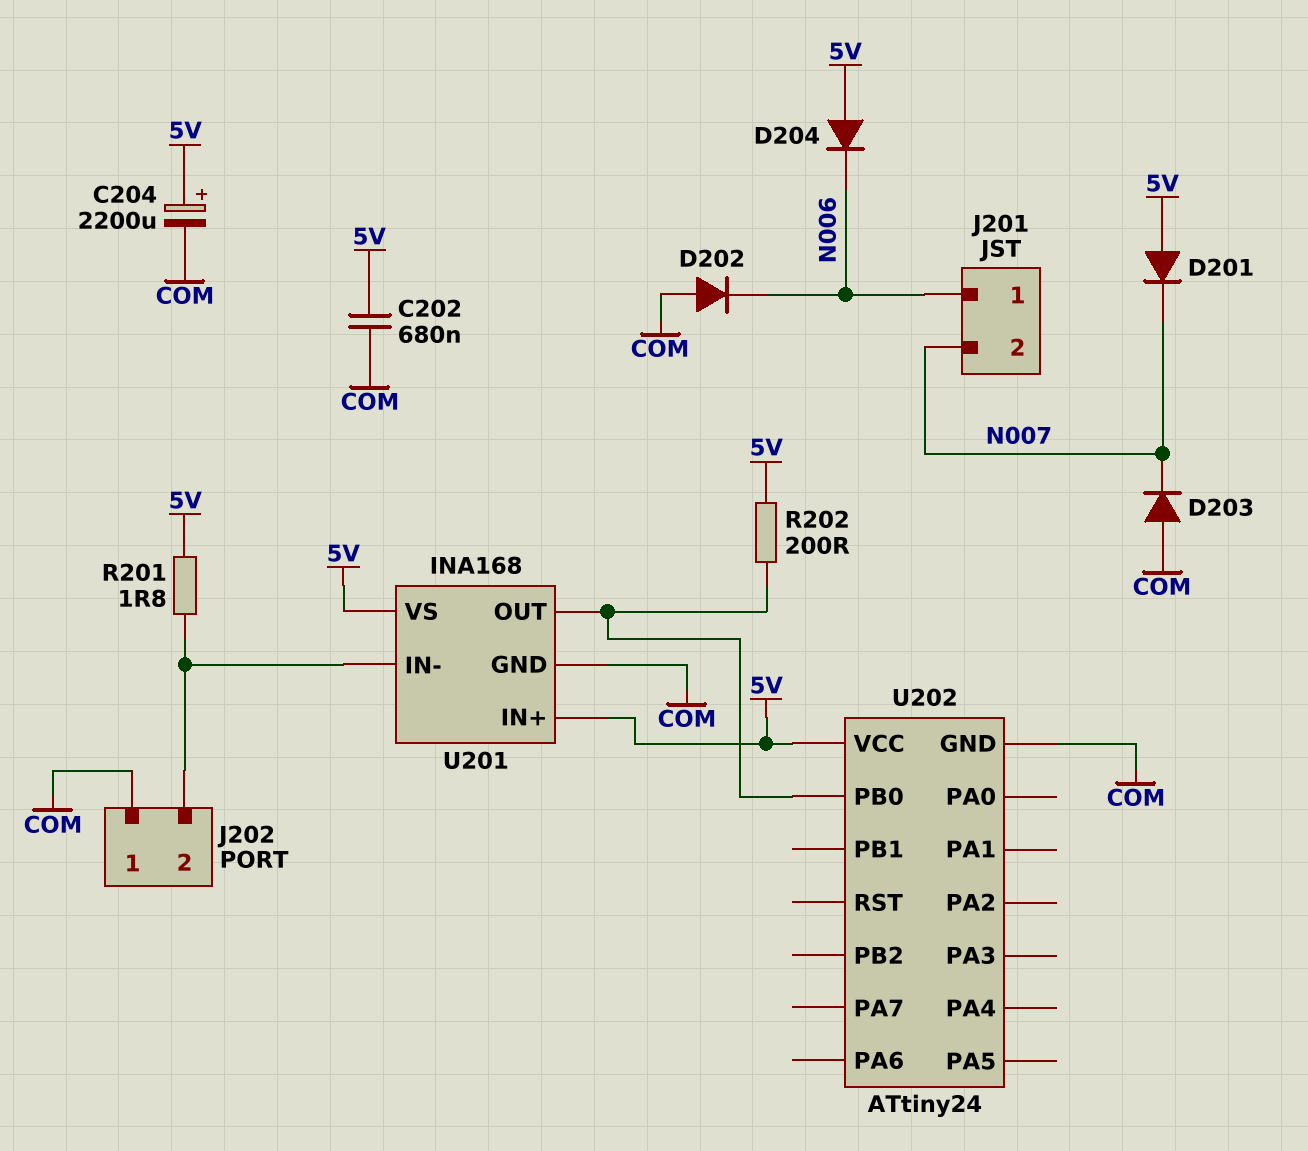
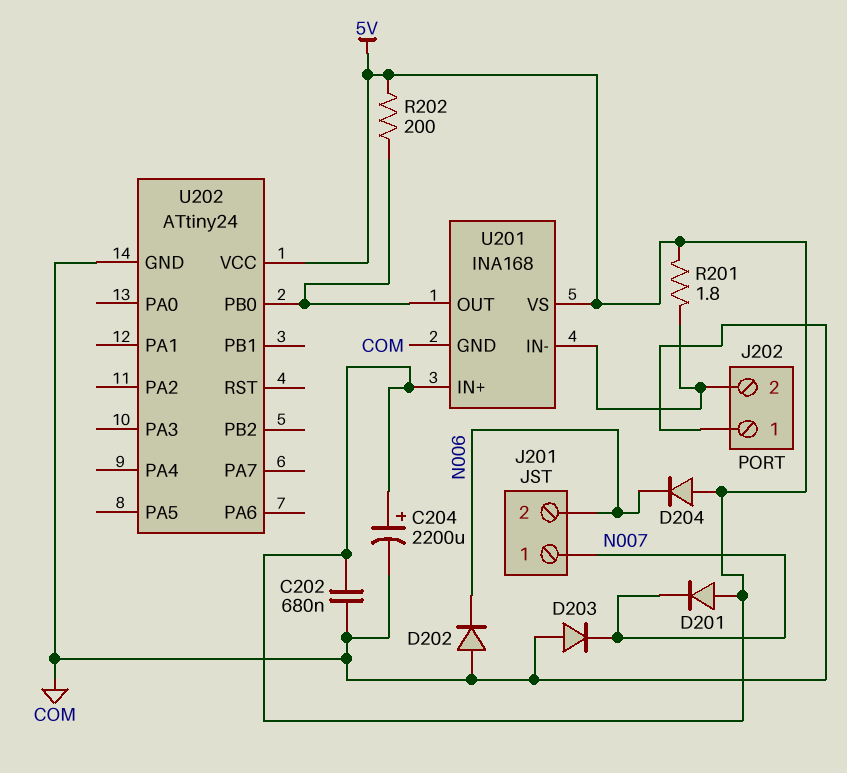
J201 pin 1: N006 -> N007
J201 pin 2: N007 -> N006

